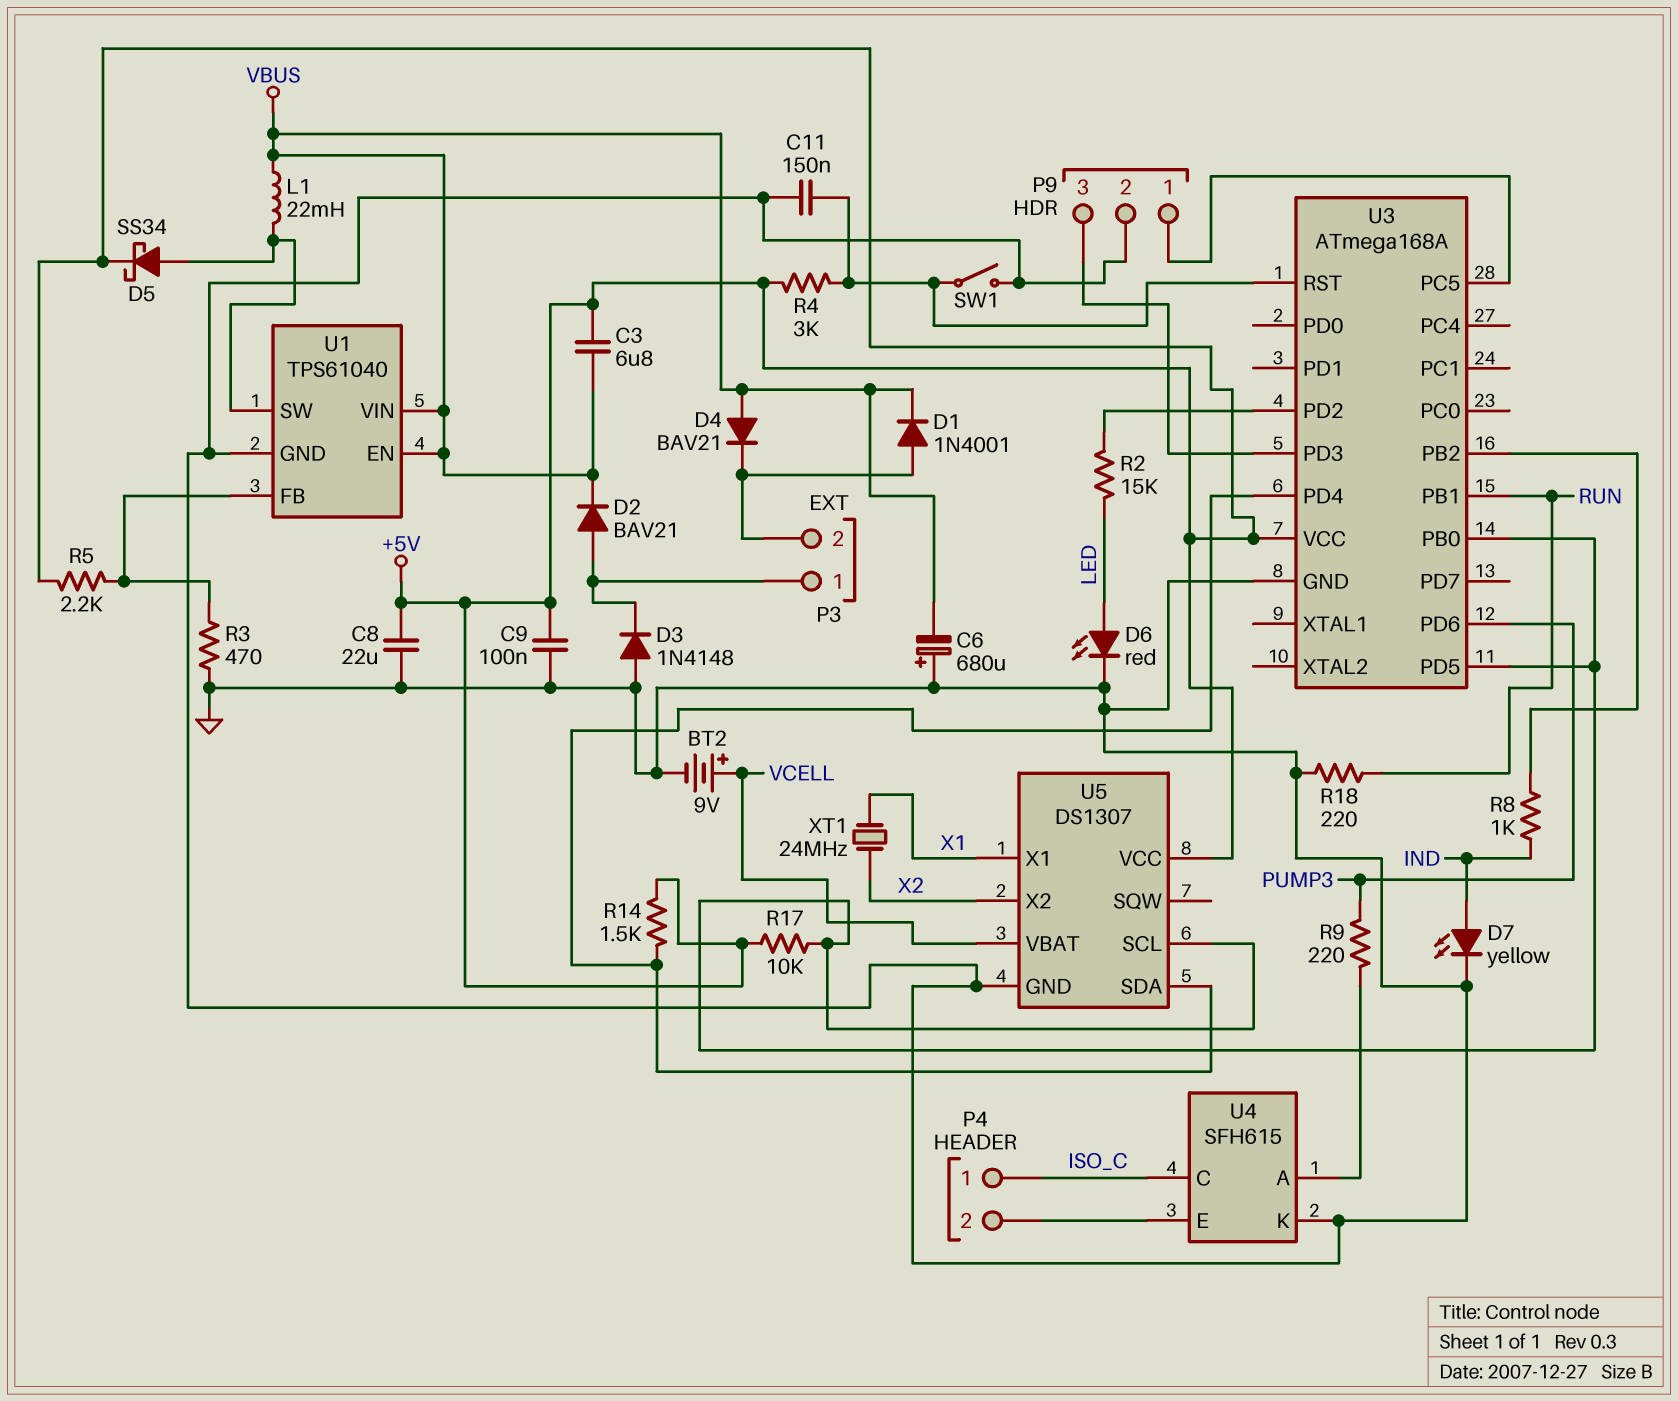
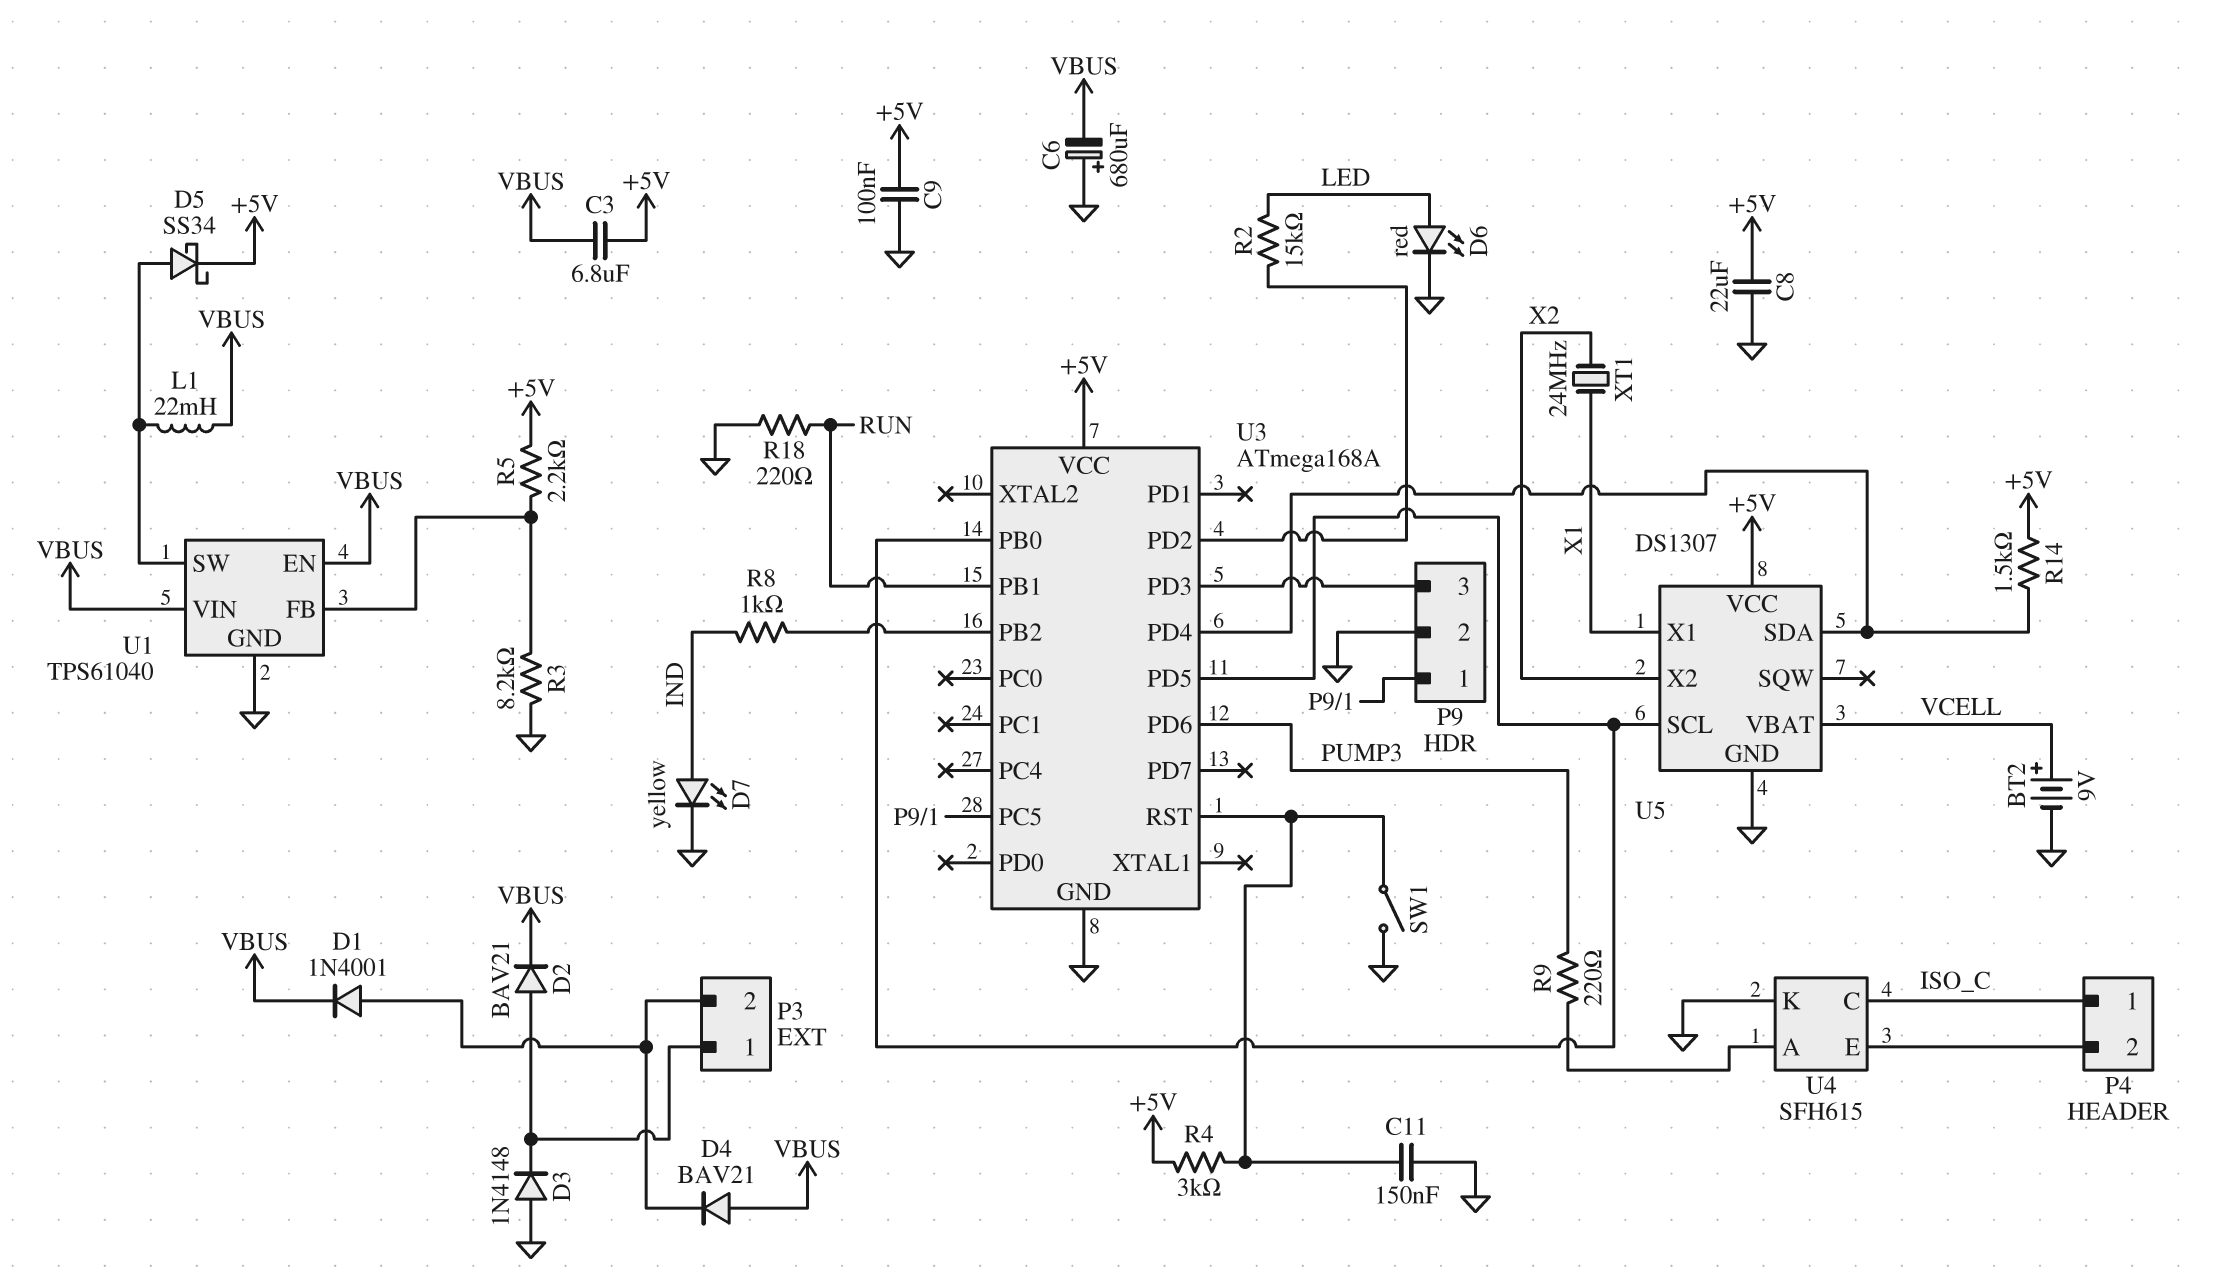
R3: 470 (GND, U1/FB) -> 8.2k (GND, U1/FB)
R17: 10k (+5V, U3/PB0) -> none

